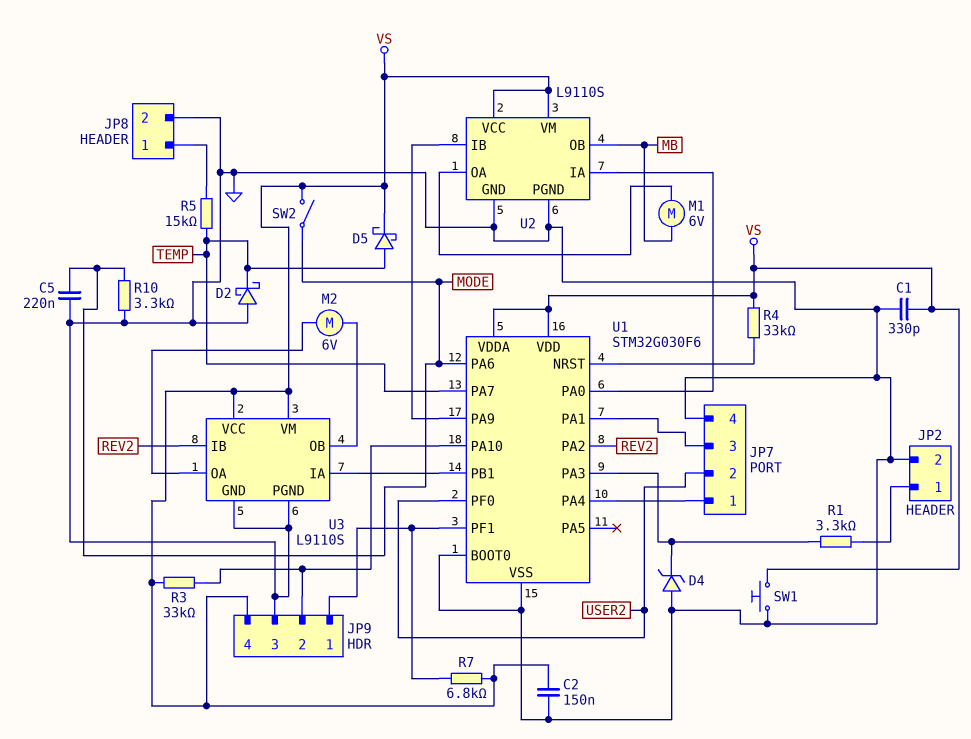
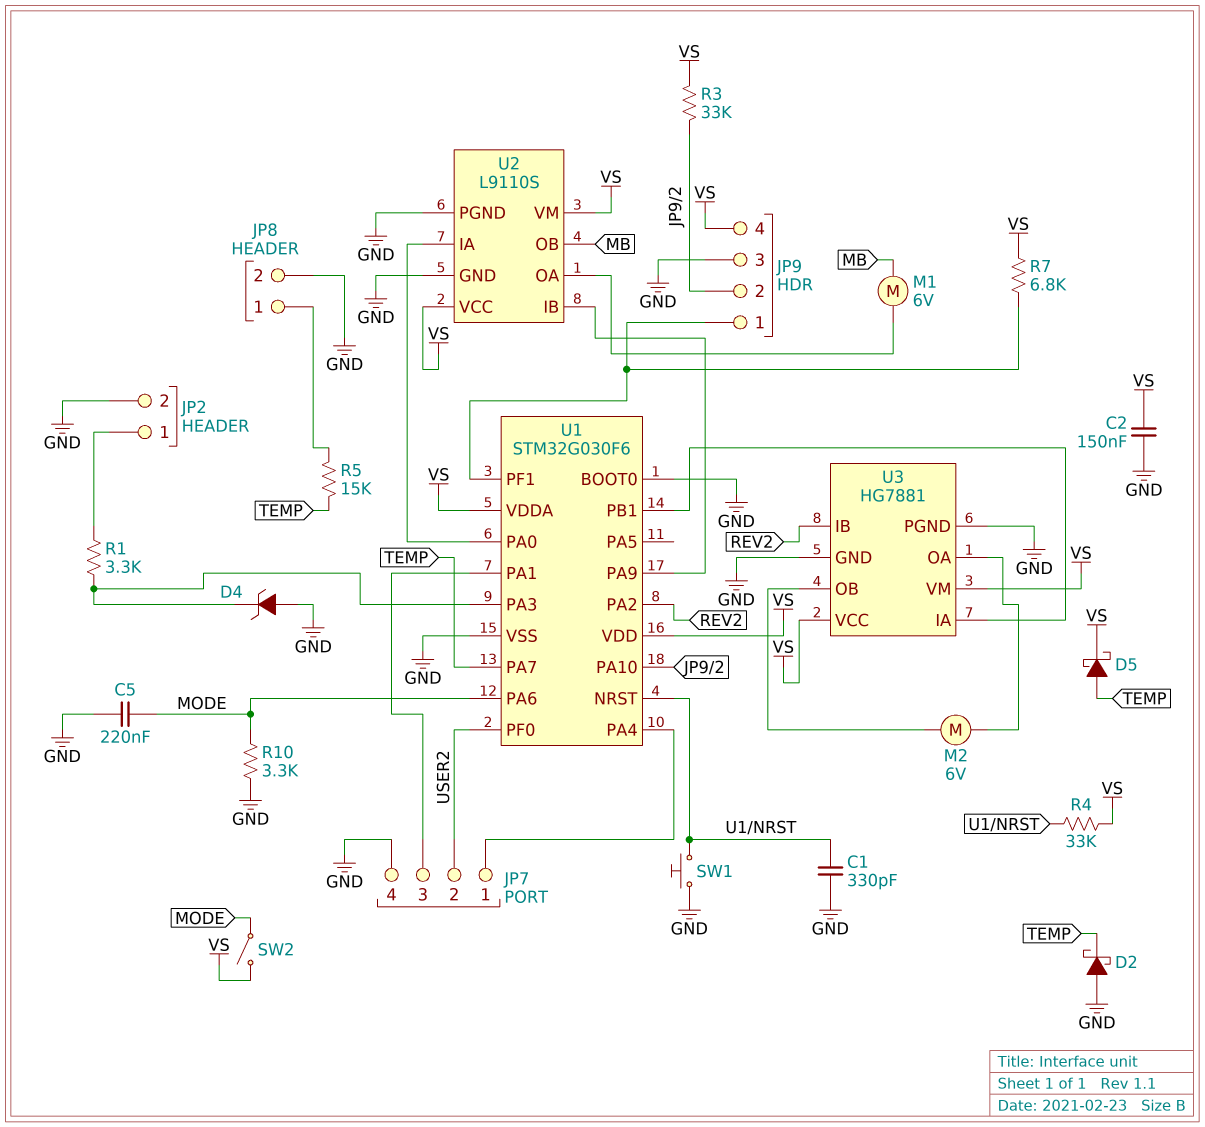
C1: 330pF (GND, VS) -> 330pF (GND, U1/NRST)
SW1: button (GND, VS) -> button (GND, U1/NRST)
U3: L9110S -> HG7881

